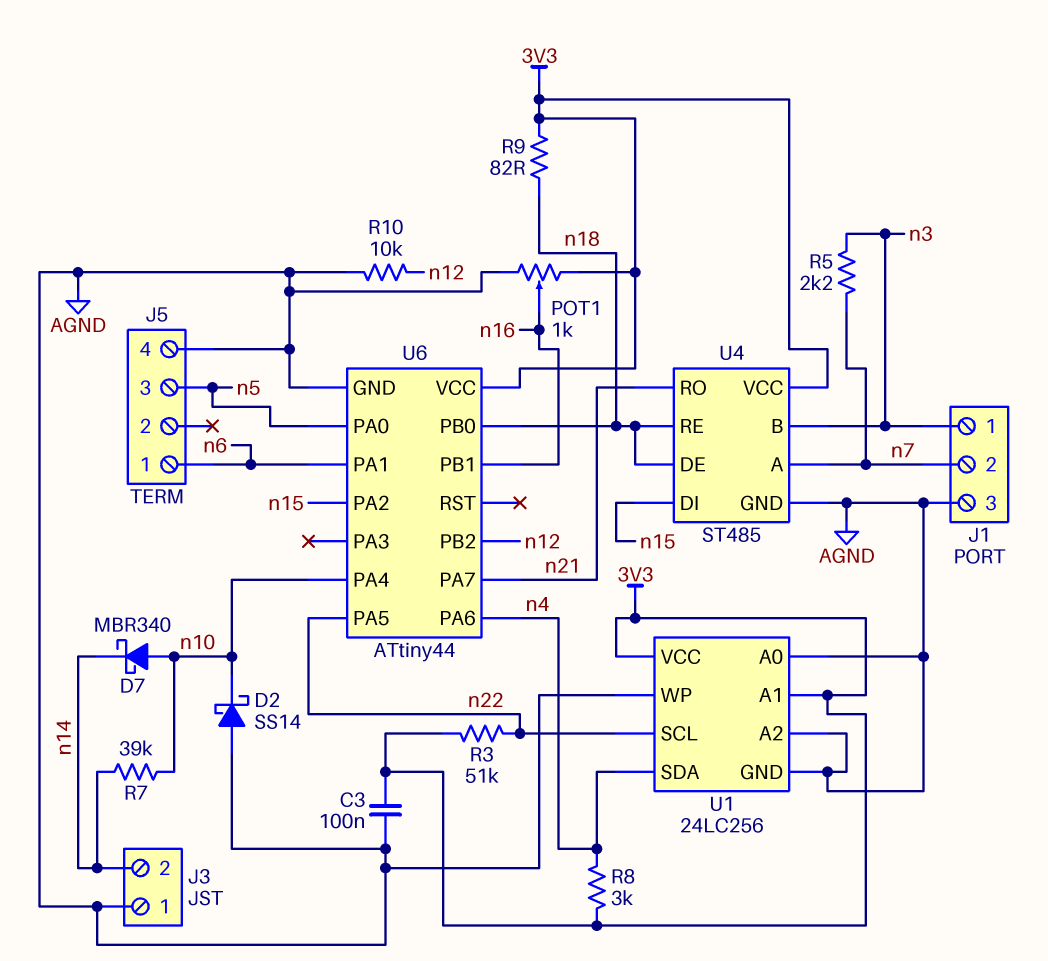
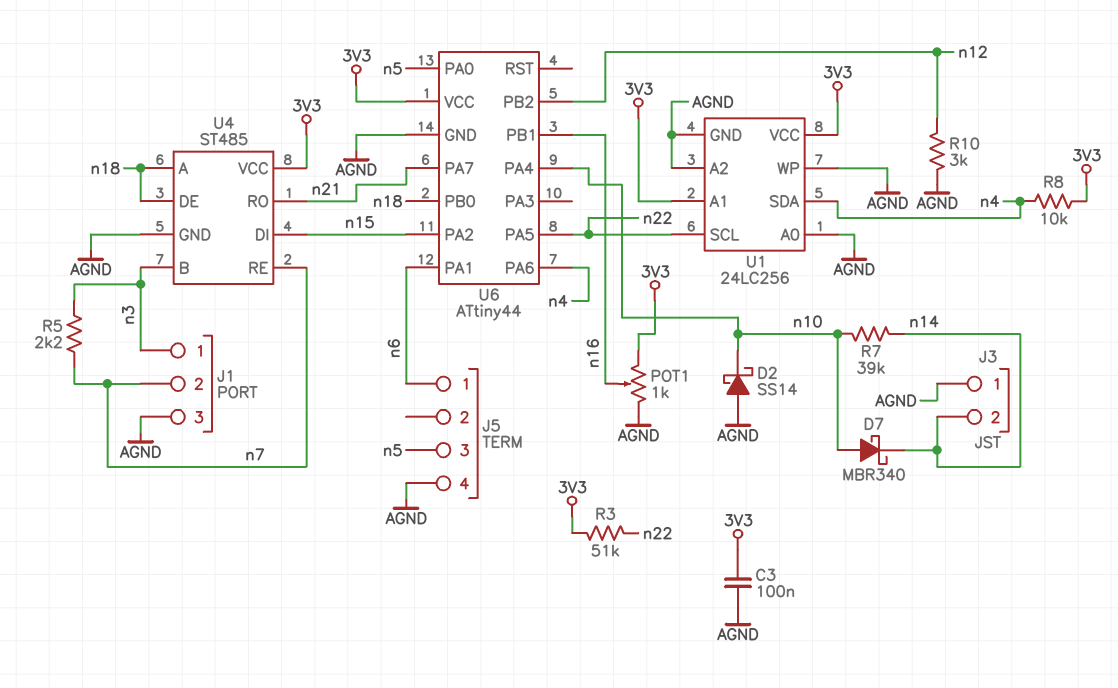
R8: 3k (3V3, n4) -> 10k (3V3, n4)
R9: 82 (3V3, n18) -> none
R10: 10k (AGND, n12) -> 3k (AGND, n12)
U4 pin A: n7 -> n18
U4 pin RE: n18 -> n7

